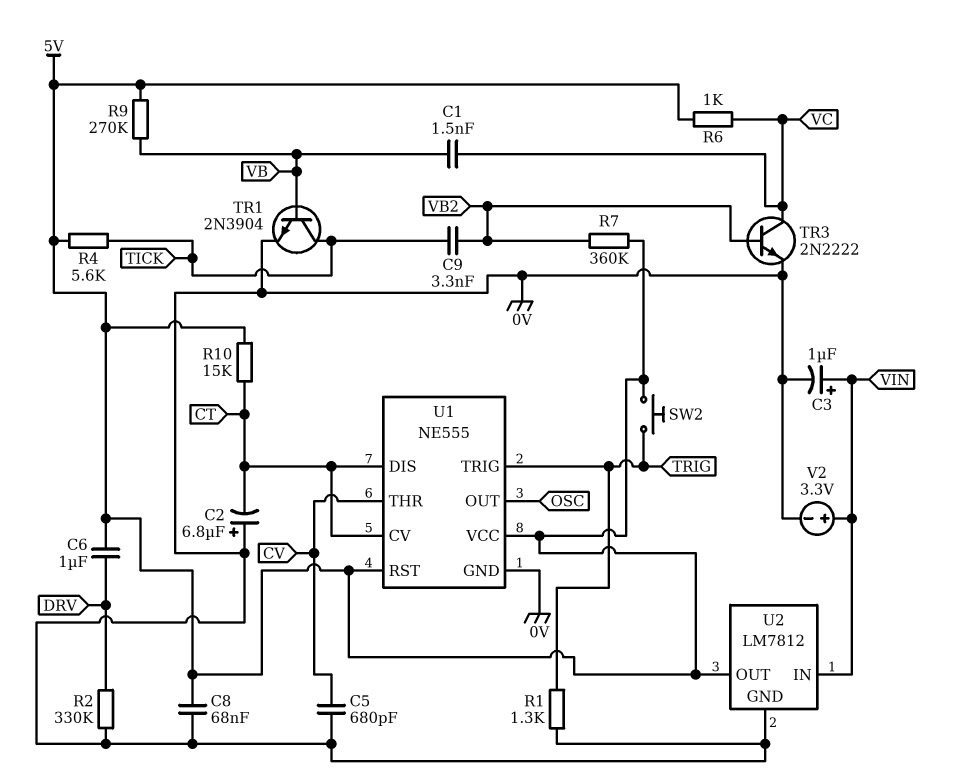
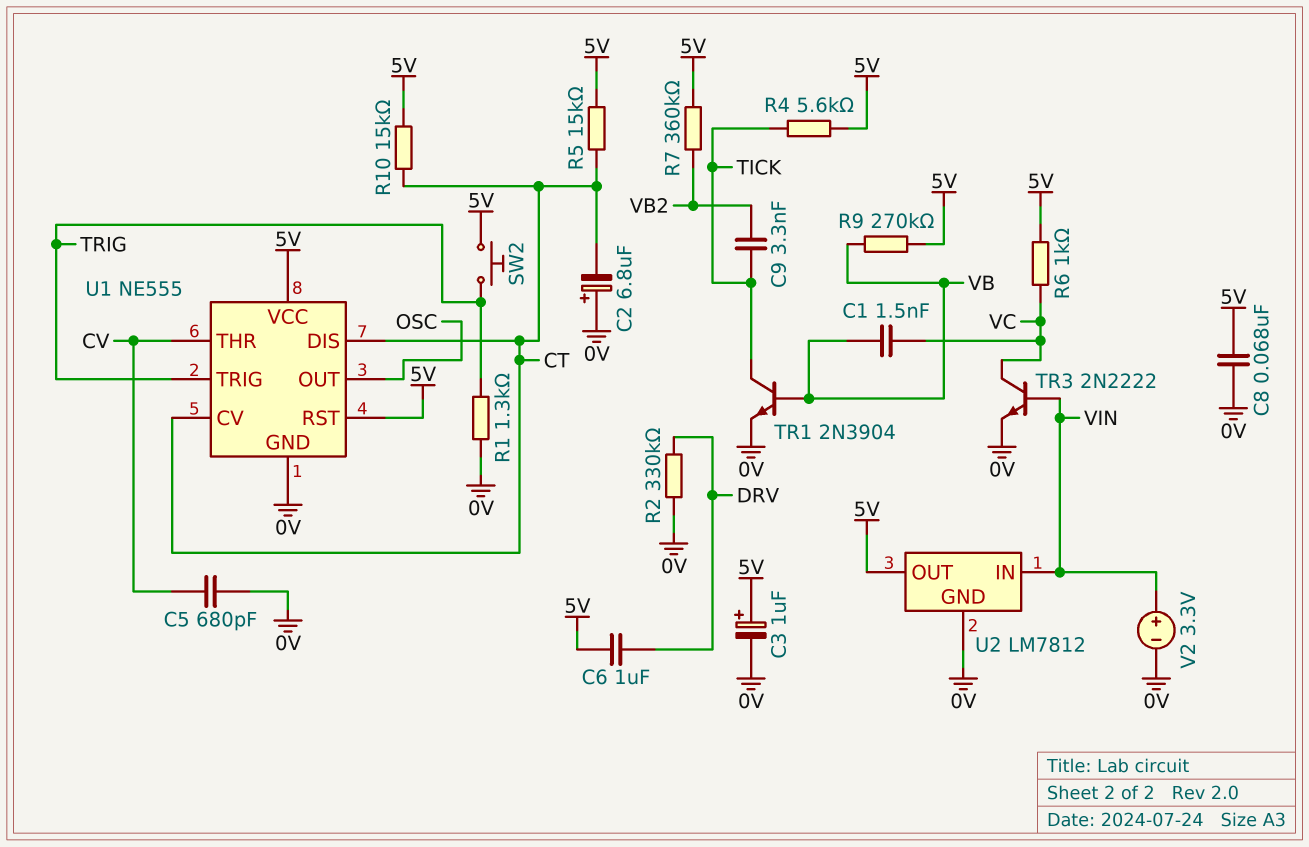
C3: 1uF (plus VIN, minus 0V) -> 1uF (plus 5V, minus 0V)
R5: none -> 15k (5V, CT)
TR3: NPN 2N2222 (B VB2, C VC, E 0V) -> NPN 2N2222 (B VIN, C VC, E 0V)

